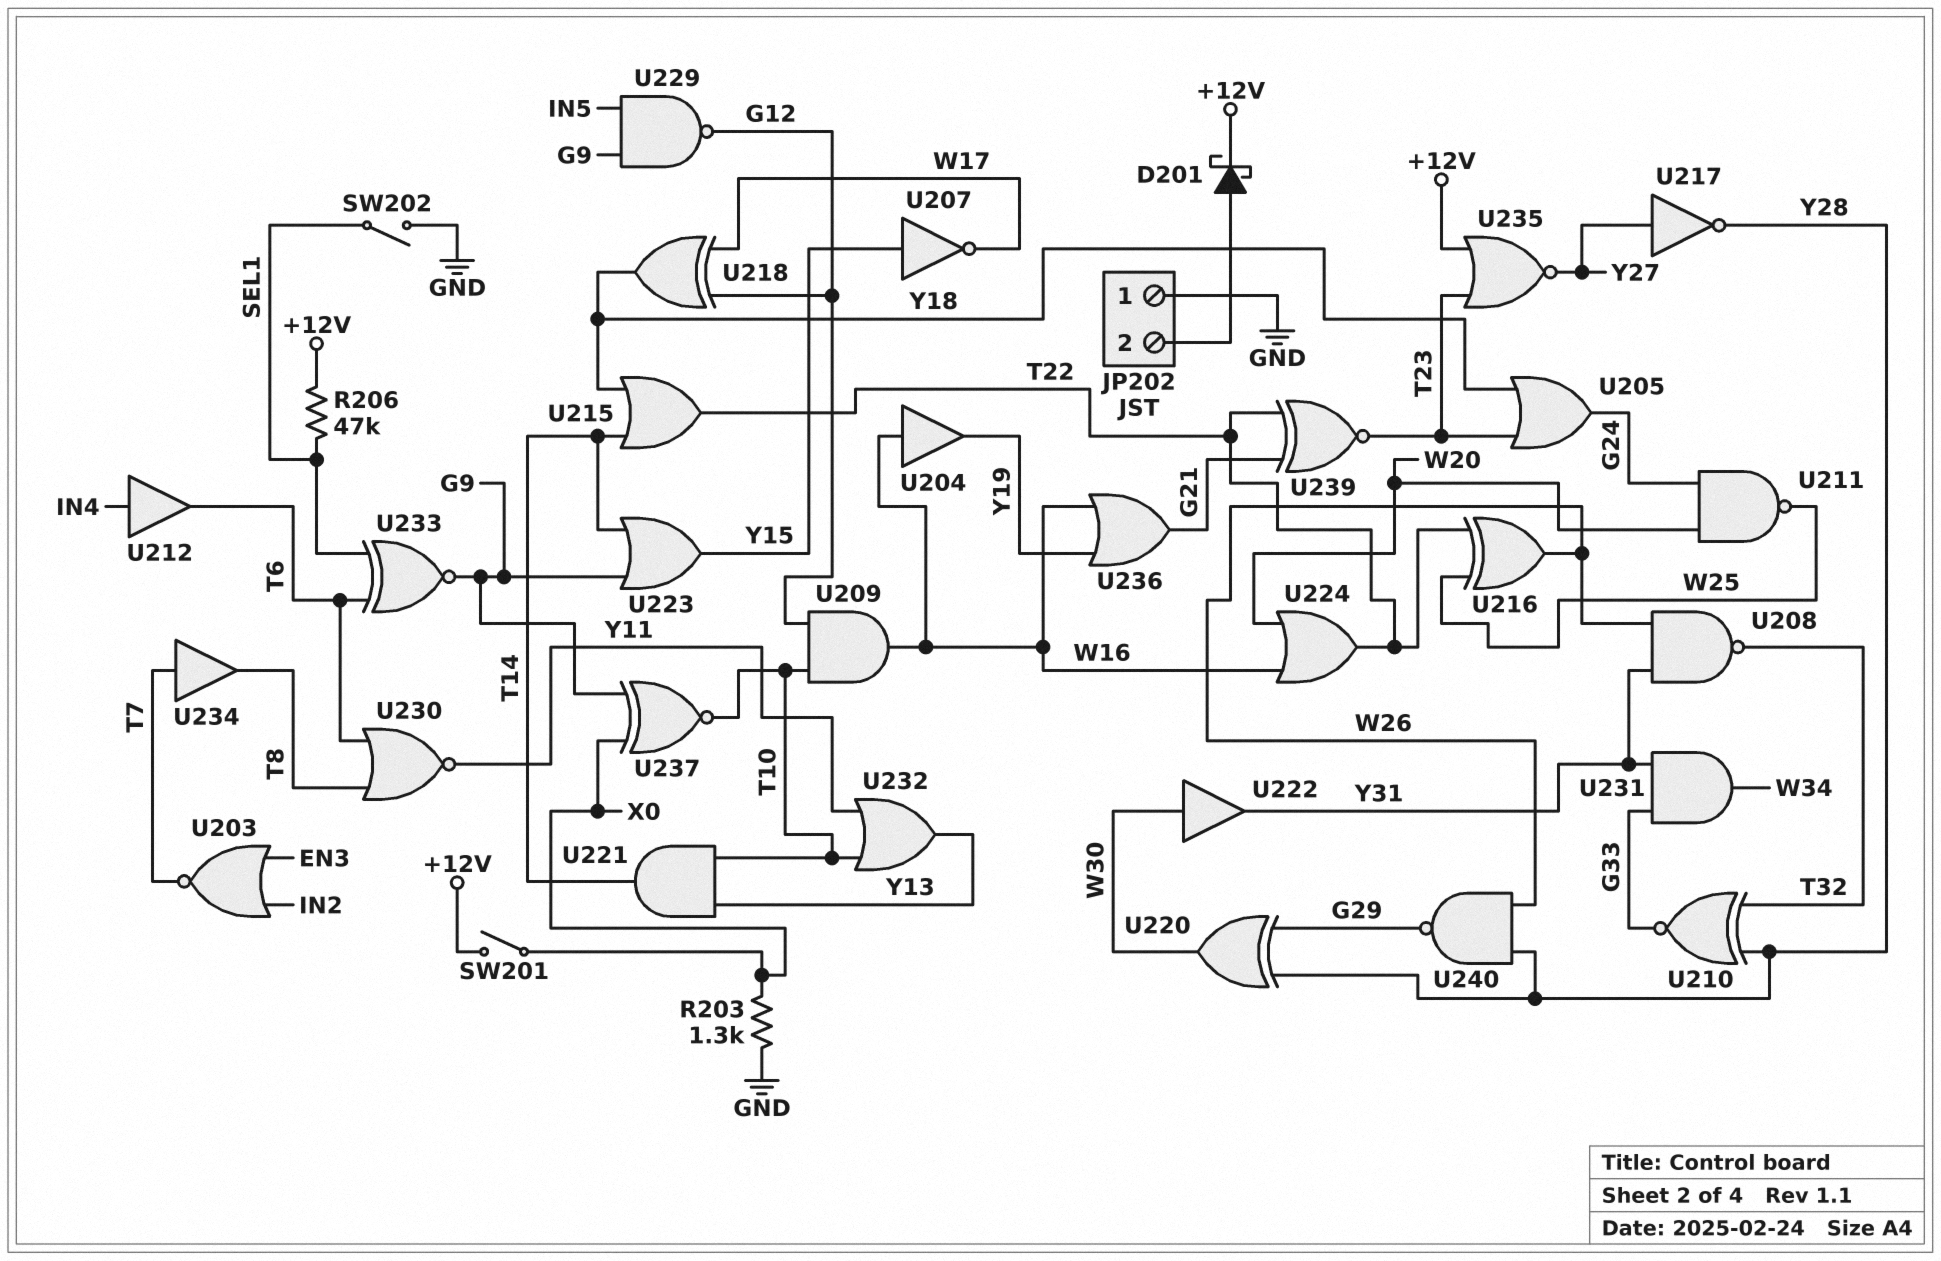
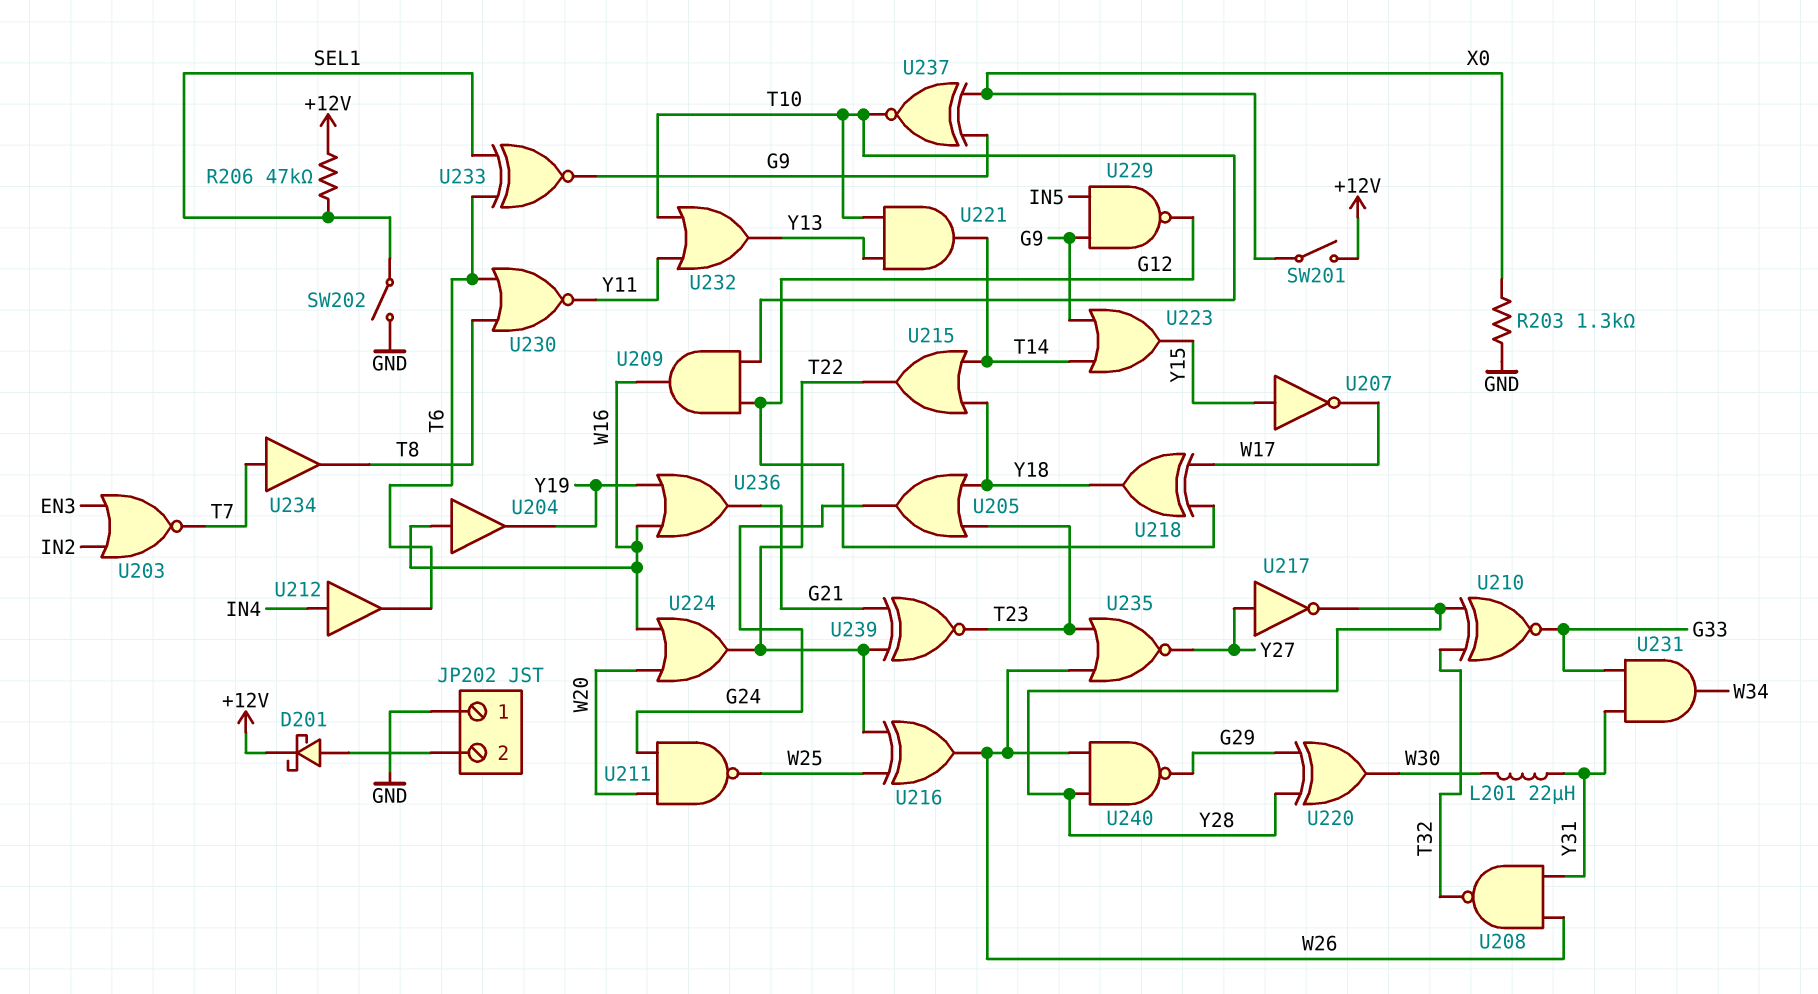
L201: none -> 22uH (W30, Y31)
U222: buffer (in W30, out Y31) -> none
U235: NOR (in +12V, in T23, out Y27) -> NOR (in T23, in W26, out Y27)

